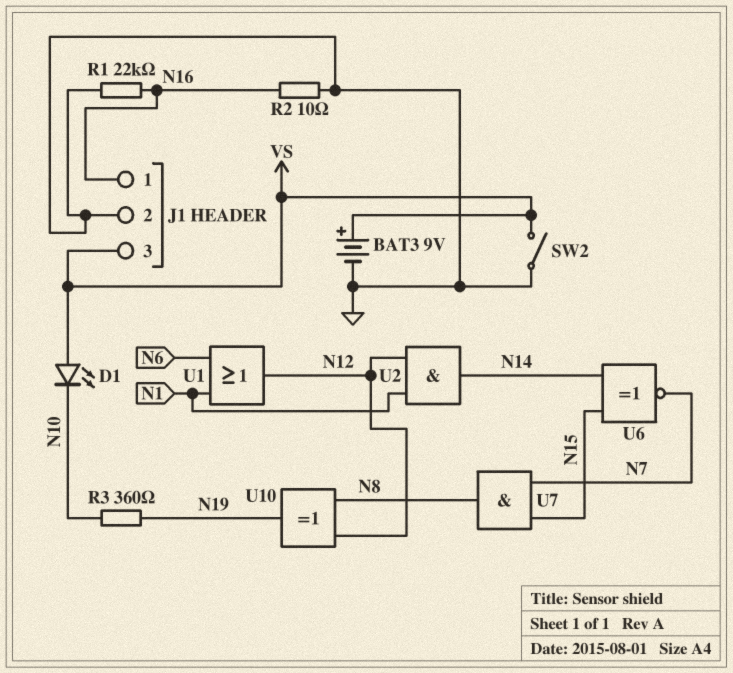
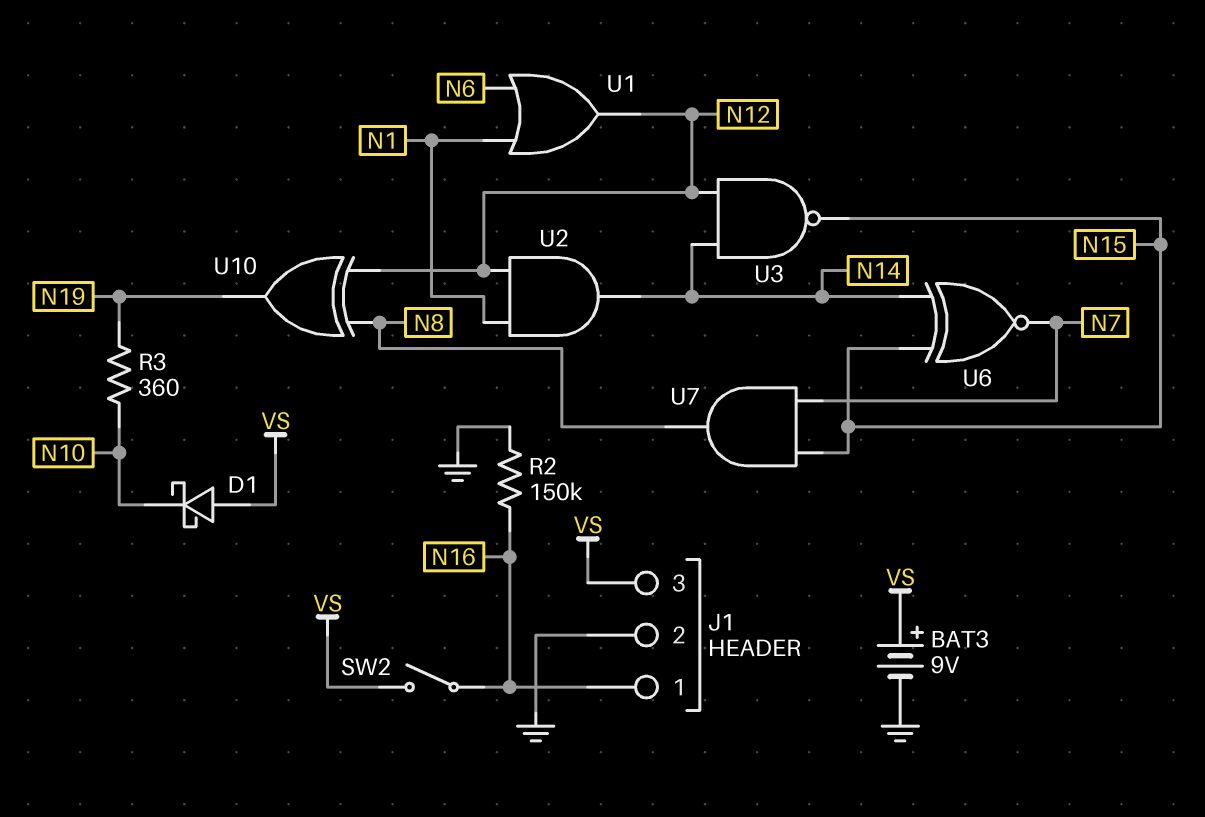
D1: LED (A VS, K N10) -> schottky (A VS, K N10)
R1: 22k (GND, N16) -> none
R2: 10 (GND, N16) -> 150k (GND, N16)
SW2: switch (GND, VS) -> switch (N16, VS)
U3: none -> NAND (in N12, in N14, out N15)

